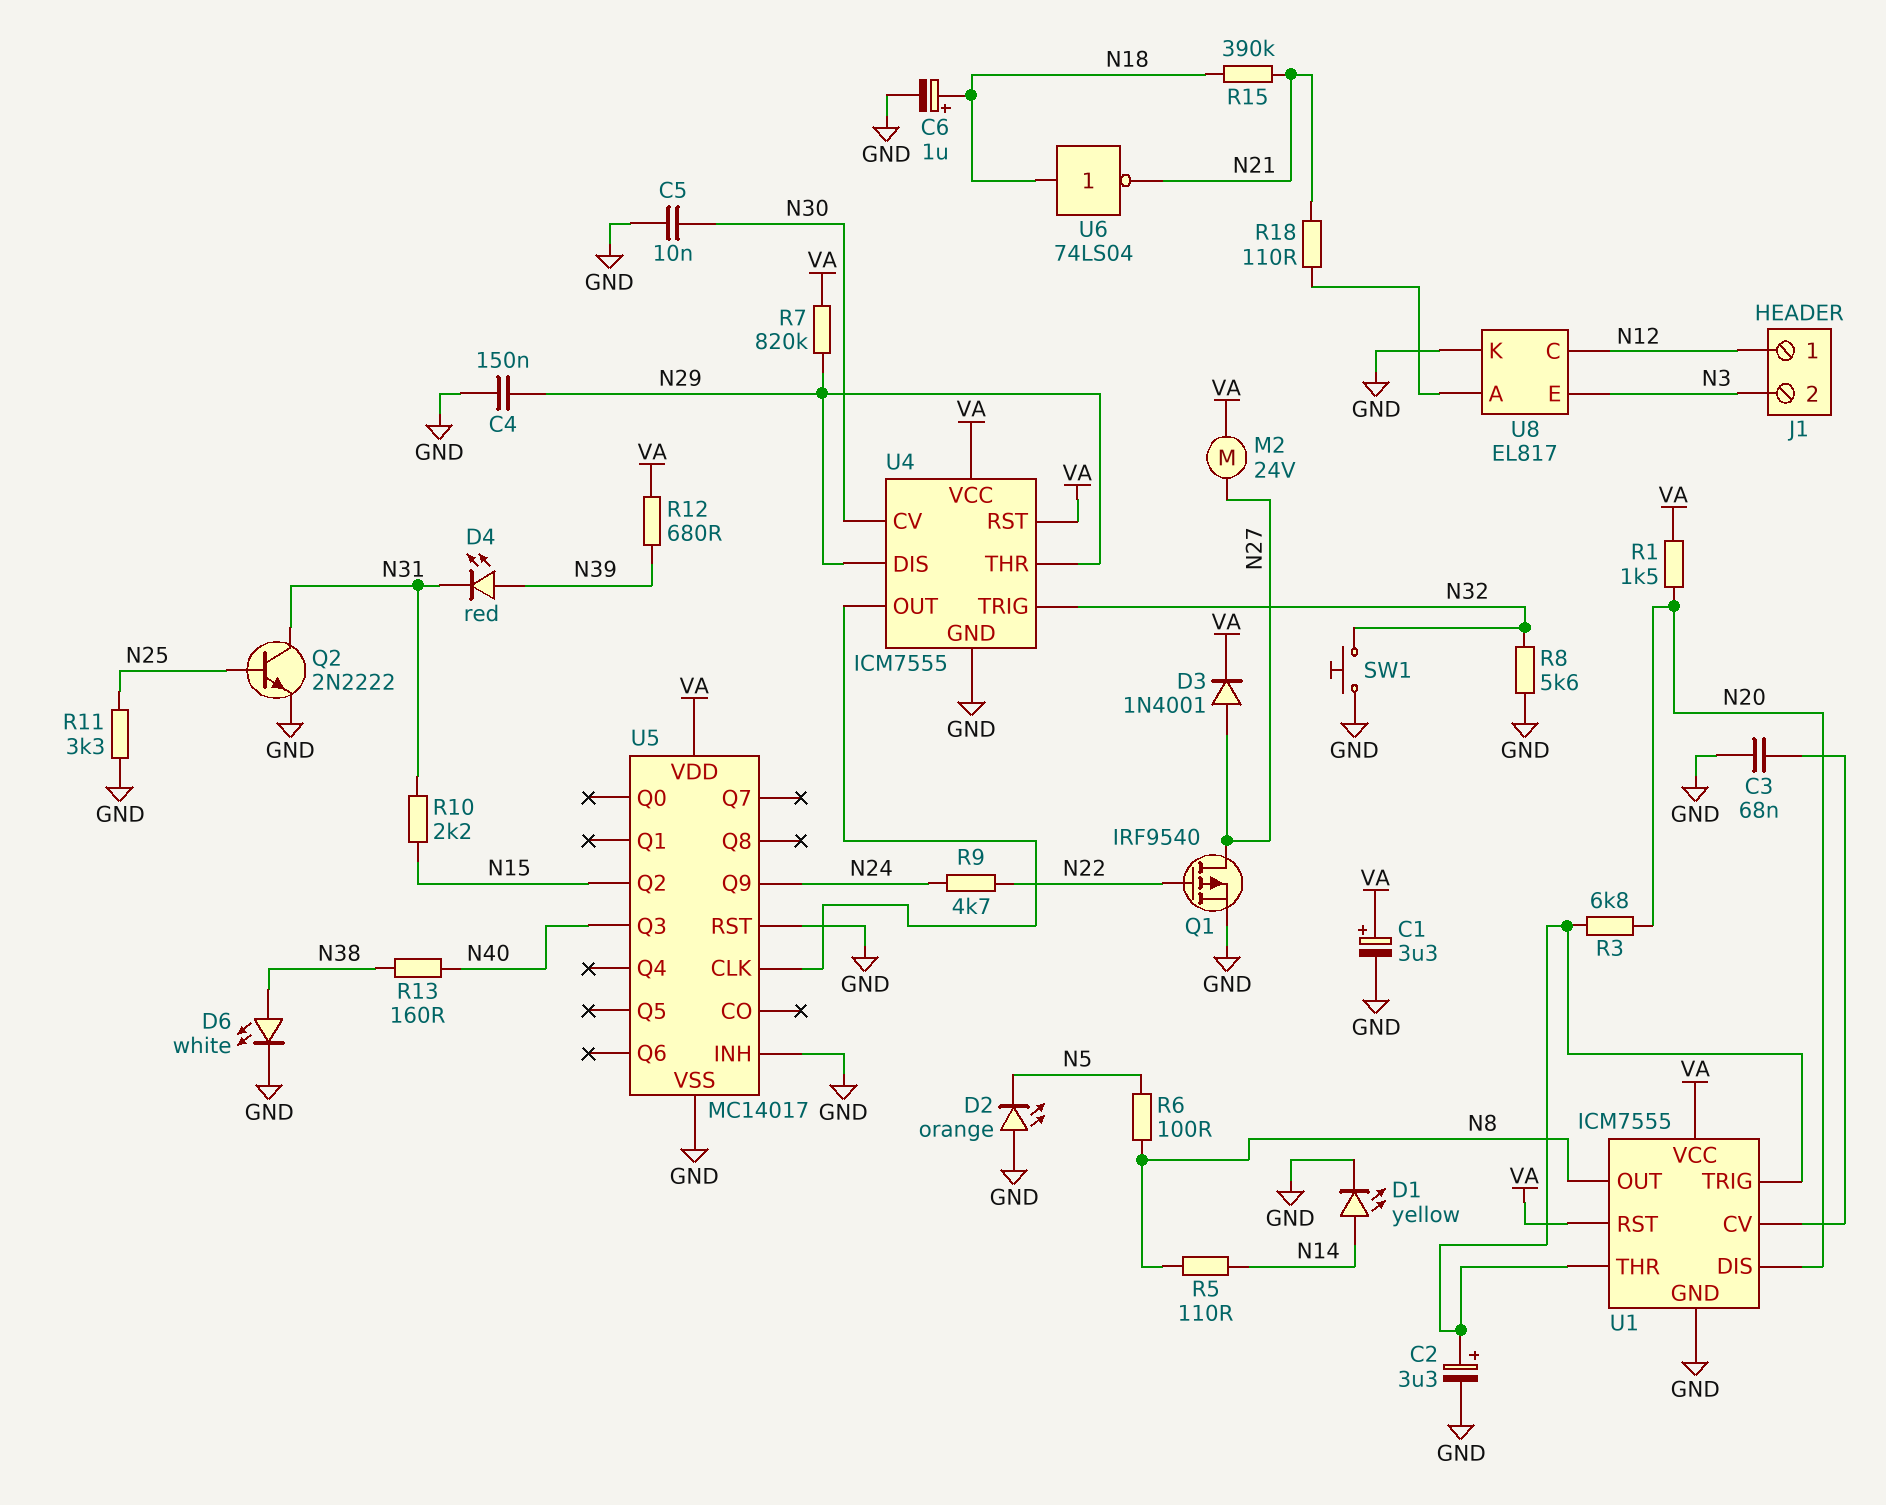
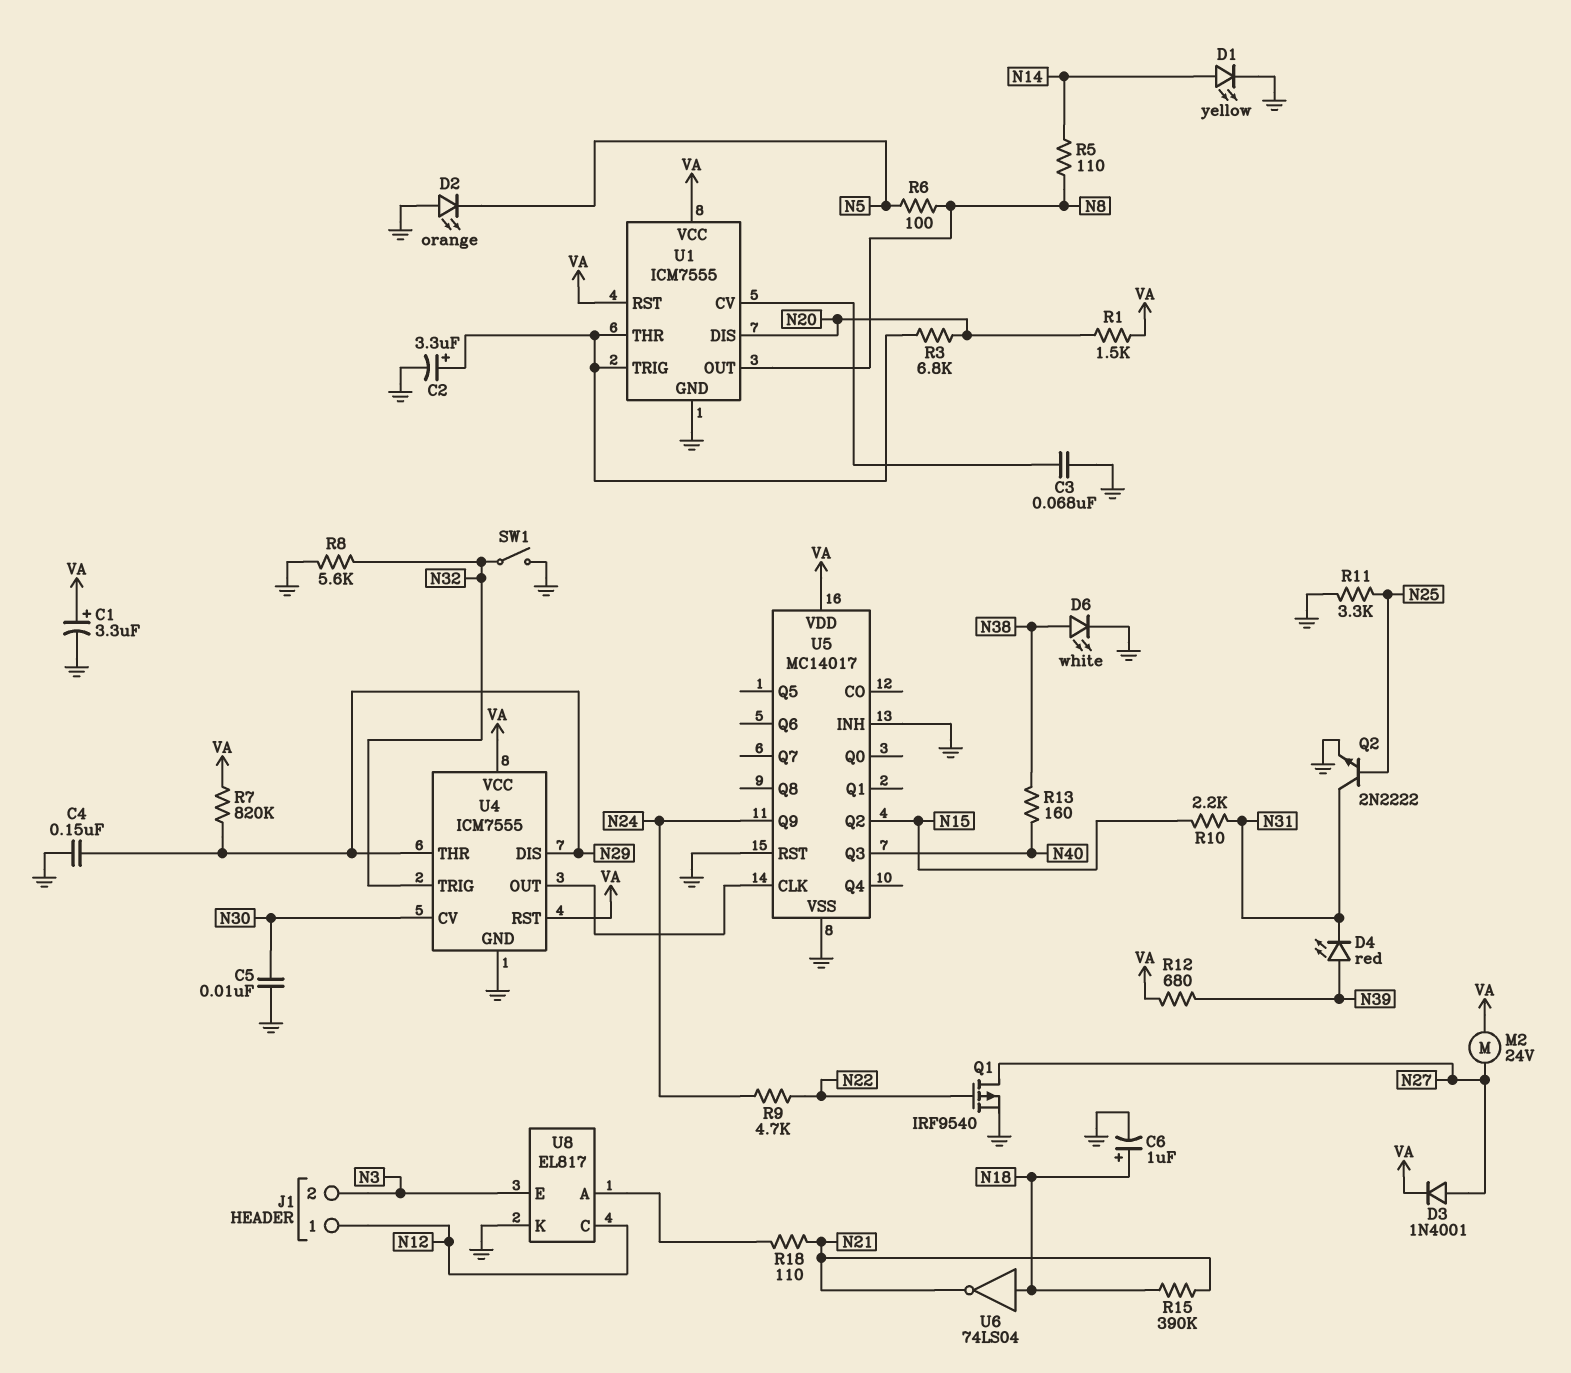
SW1: button (GND, N32) -> switch (GND, N32)

